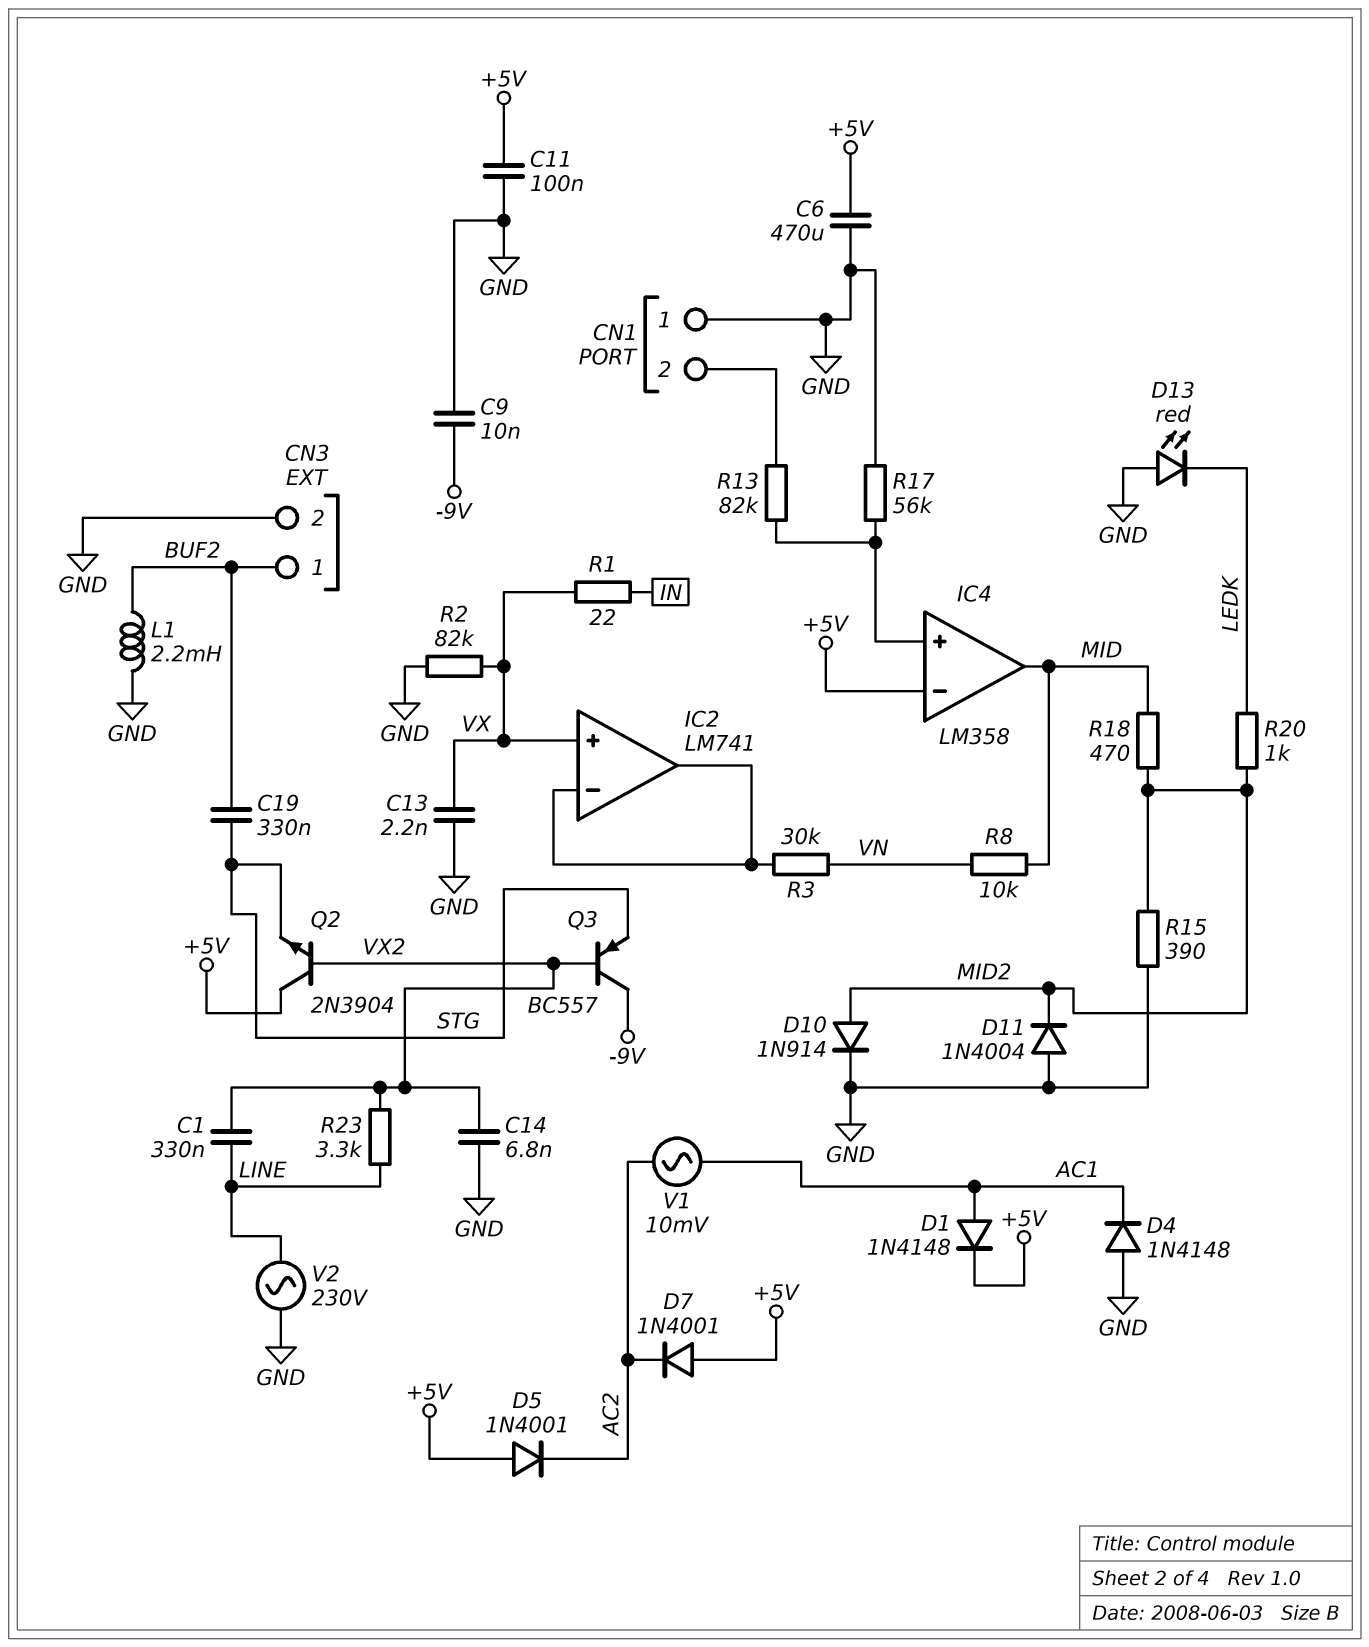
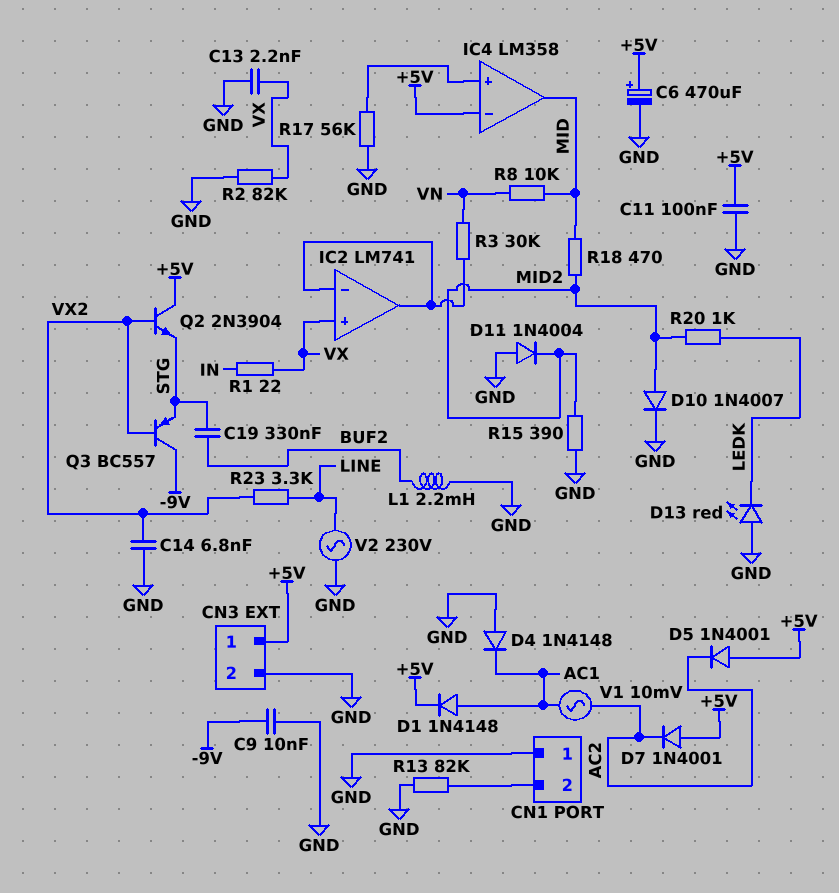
C1: 330nF (LINE, VX2) -> none
C6: 470uF (+5V, GND) -> 470uF (plus +5V, minus GND)
CN3 pin 1: BUF2 -> +5V
D10: diode 1N914 (A MID2, K GND) -> diode 1N4007 (A MID2, K GND)
R13: 82k (CN1/2, IC4/in+) -> 82k (CN1/2, GND)

